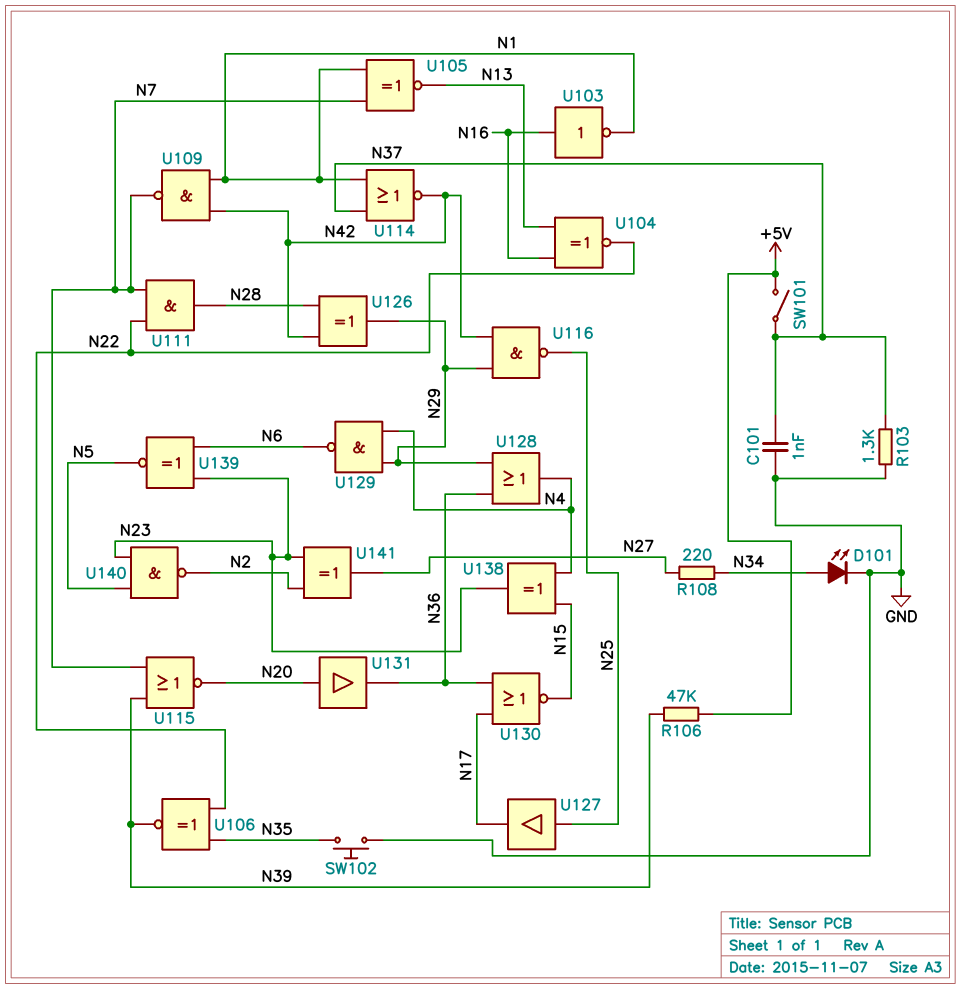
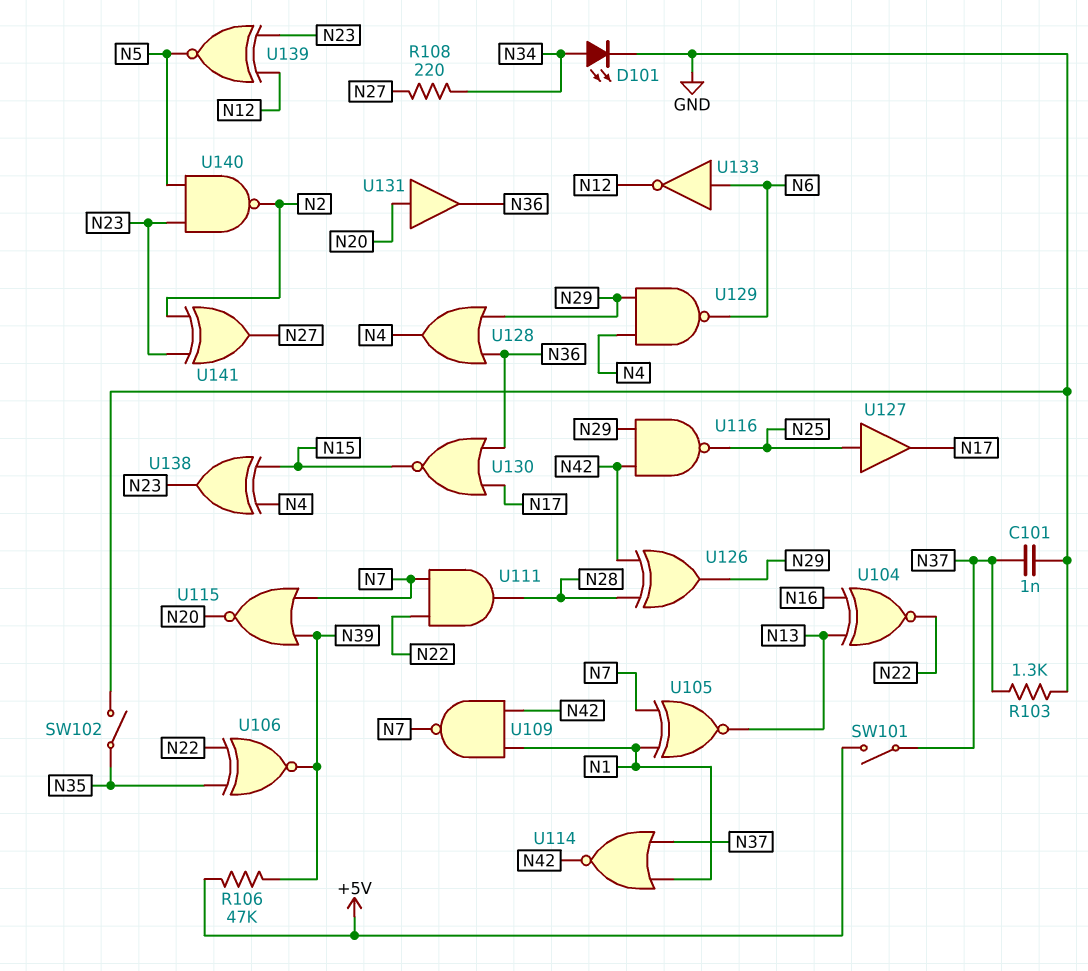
SW102: button (GND, N35) -> switch (GND, N35)
U103: NOT (in N16, out N1) -> none
U133: none -> NOT (in N6, out N12)
U139: XNOR (in N6, in N23, out N5) -> XNOR (in N12, in N23, out N5)

